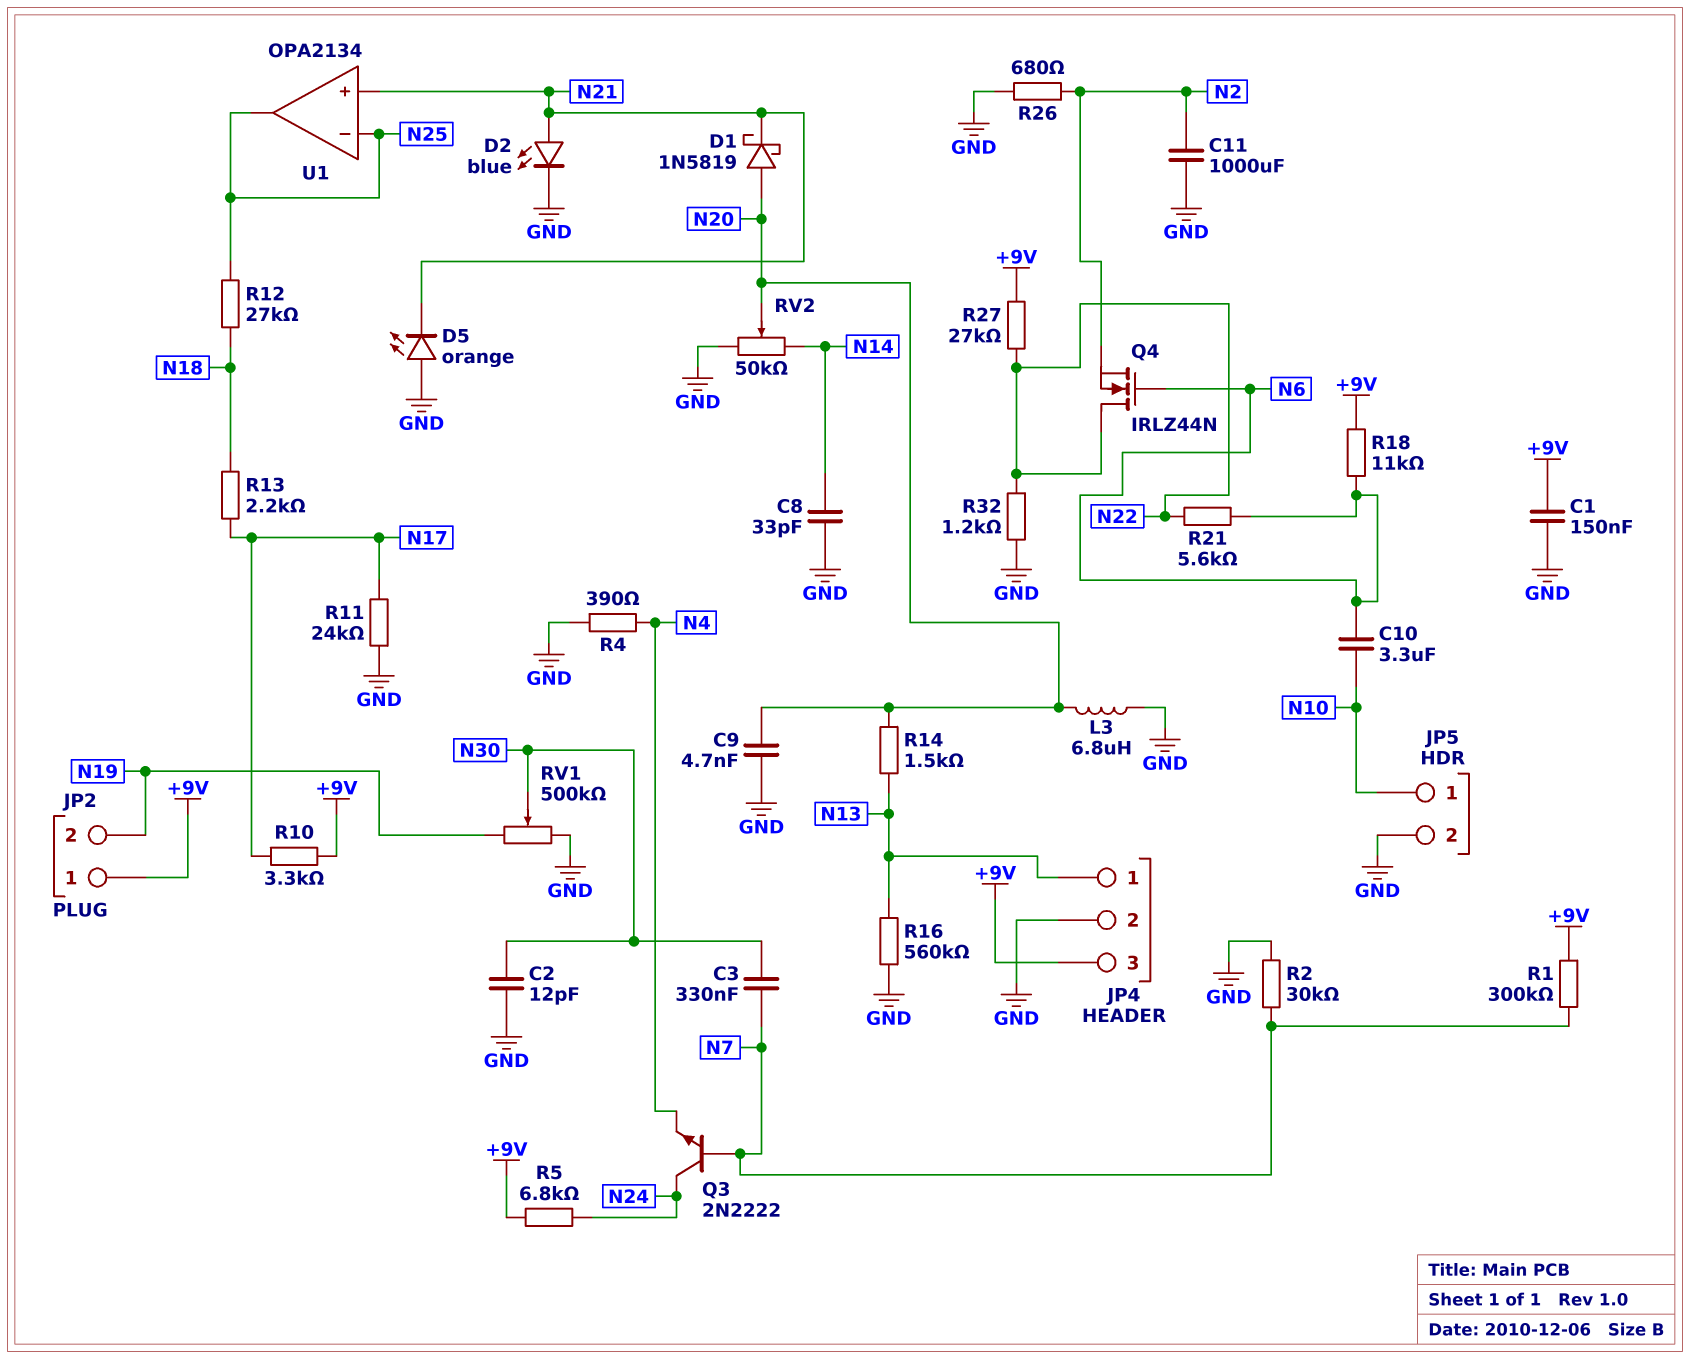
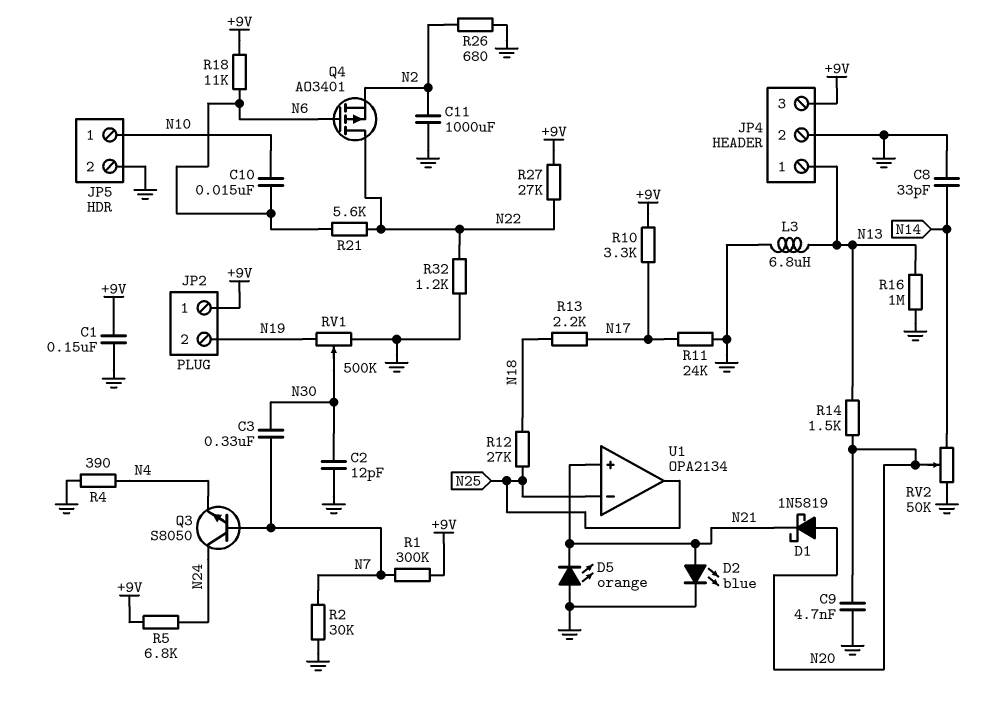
C10: 3.3uF (N6, N10) -> 15nF (N6, N10)
L3: 6.8uH (GND, N20) -> 6.8uH (GND, N13)
Q3: NPN 2N2222 (B N7, C N24, E N4) -> NPN S8050 (B N7, C N24, E N4)
Q4: NMOS IRLZ44N (G N6, D N22, S N2) -> PMOS AO3401 (G N6, D N22, S N2)
R16: 560k (GND, N13) -> 1M (GND, N13)

